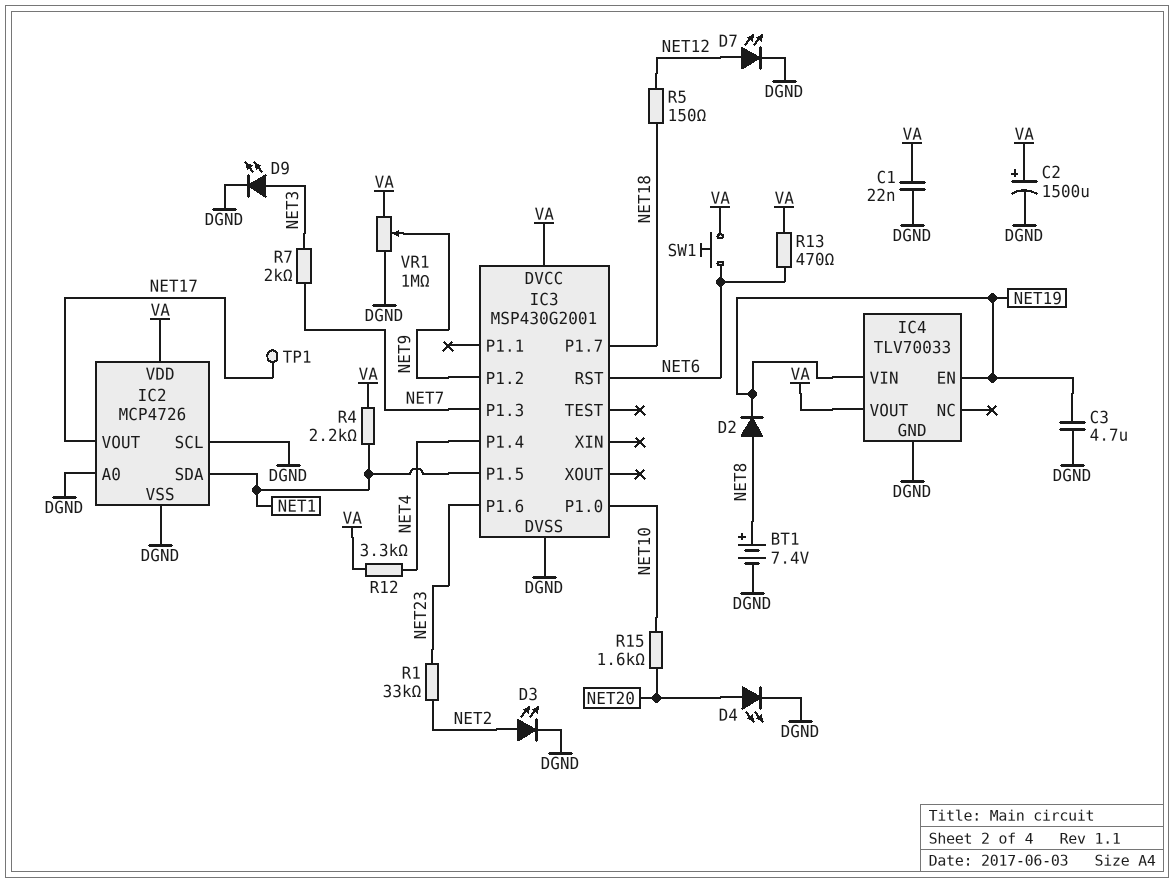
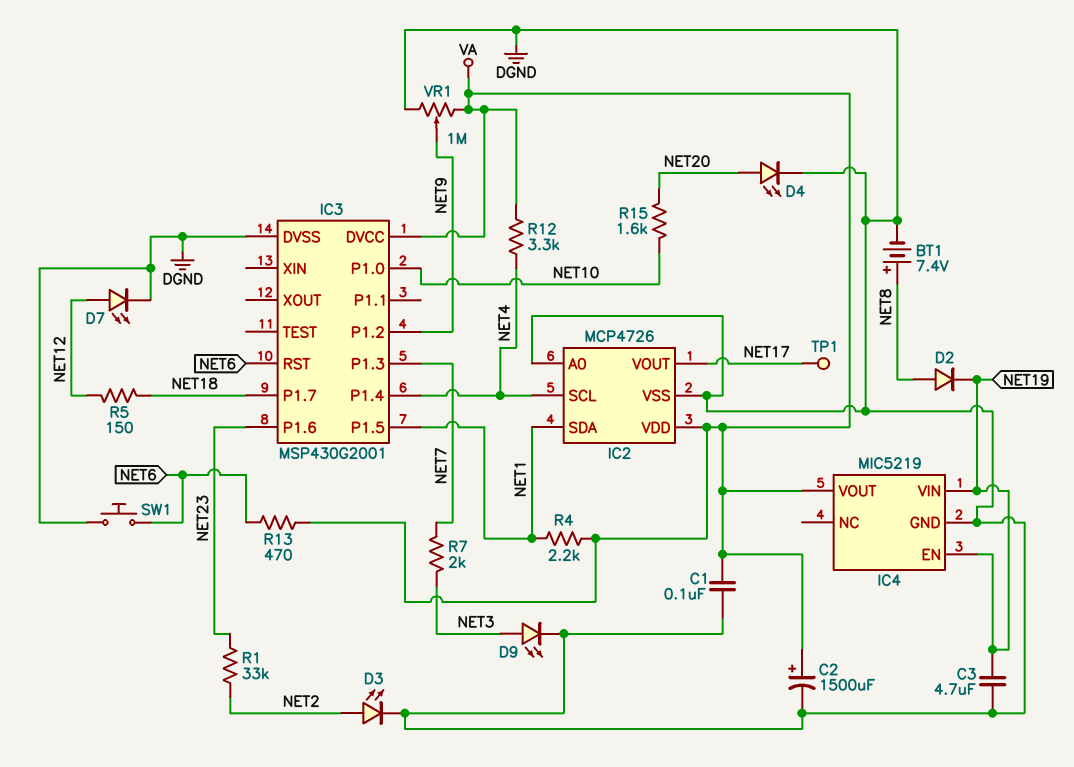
C1: 22nF (DGND, VA) -> 100nF (DGND, VA)
IC2 pin SCL: DGND -> NET4
IC4: TLV70033 -> MIC5219
SW1: button (NET6, VA) -> button (DGND, NET6)

